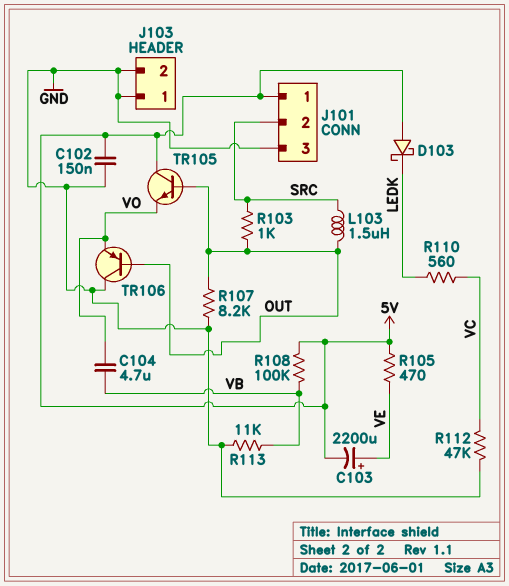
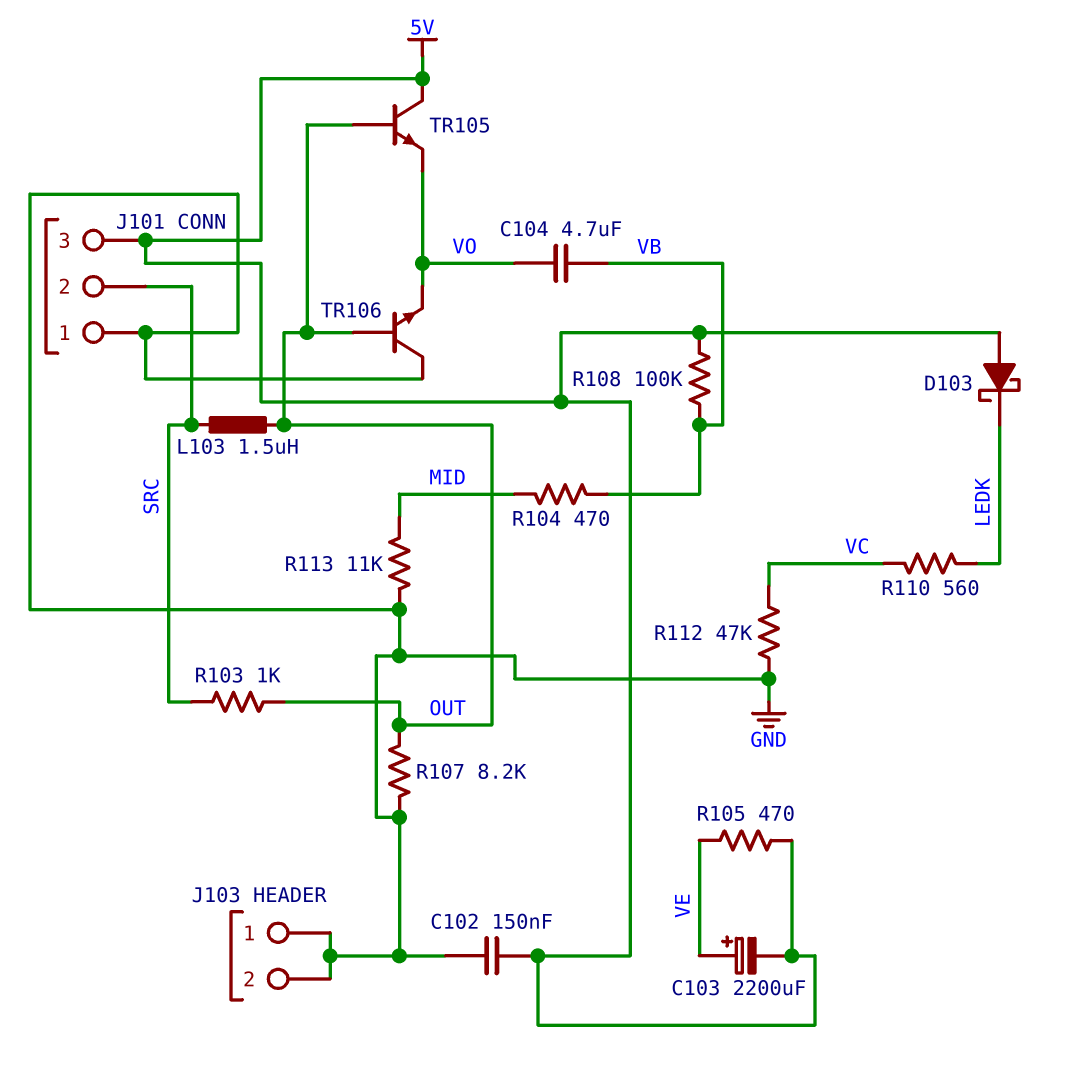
J101 pin 1: 5V -> GND
J101 pin 3: GND -> 5V
R104: none -> 470 (MID, VB)
R113: 11k (GND, VB) -> 11k (GND, MID)
TR106: PNP (B OUT, C GND, E VO) -> NPN (B OUT, C GND, E VO)

